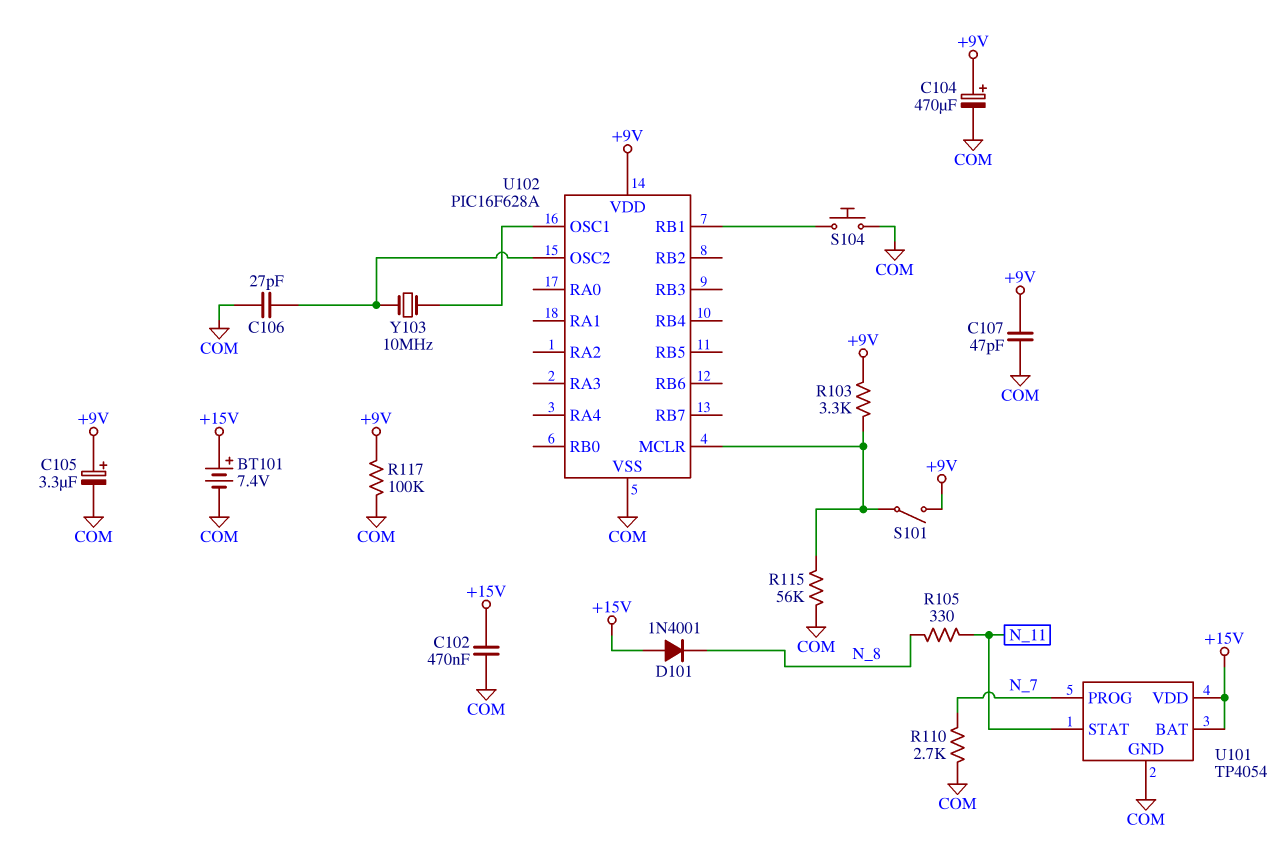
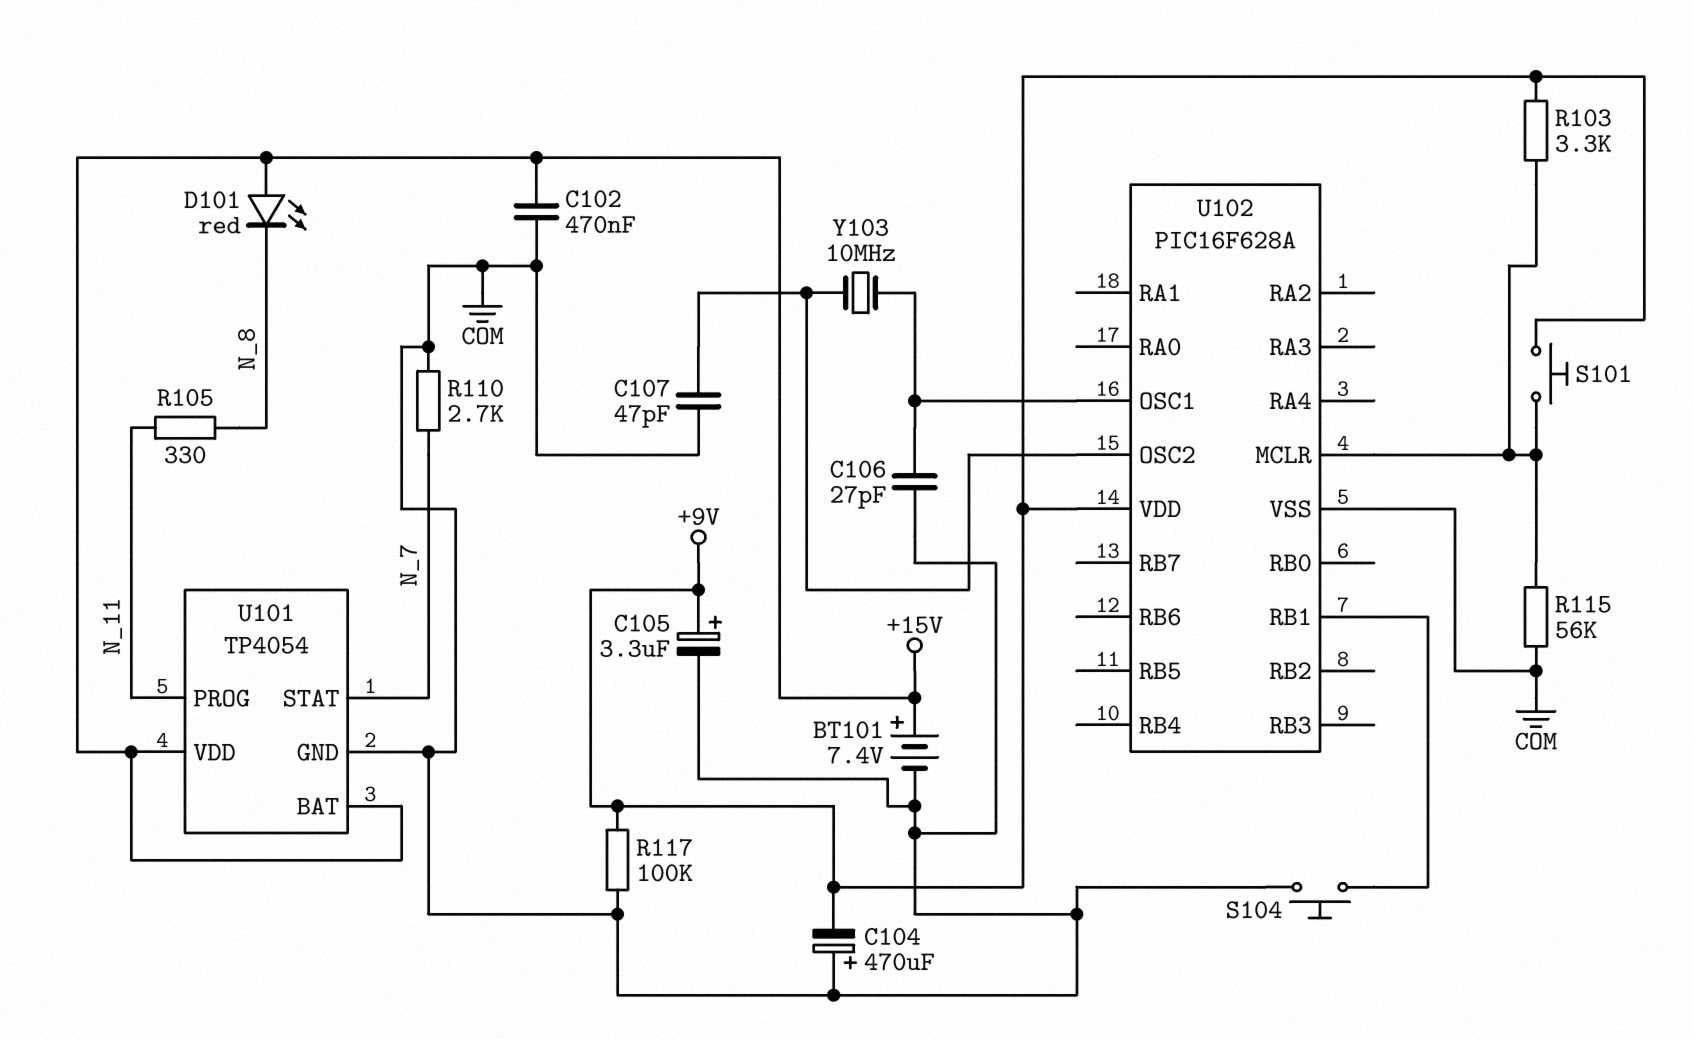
C104: 470uF (plus +9V, minus COM) -> 470uF (plus COM, minus +9V)
C106: 27pF (COM, U102/OSC2) -> 27pF (COM, U102/OSC1)
C107: 47pF (+9V, COM) -> 47pF (COM, U102/OSC2)
D101: diode 1N4001 (A +15V, K N_8) -> LED red (A +15V, K N_8)
S101: switch (+9V, U102/MCLR) -> button (+9V, U102/MCLR)
U101 pin PROG: N_7 -> N_11
U101 pin STAT: N_11 -> N_7

